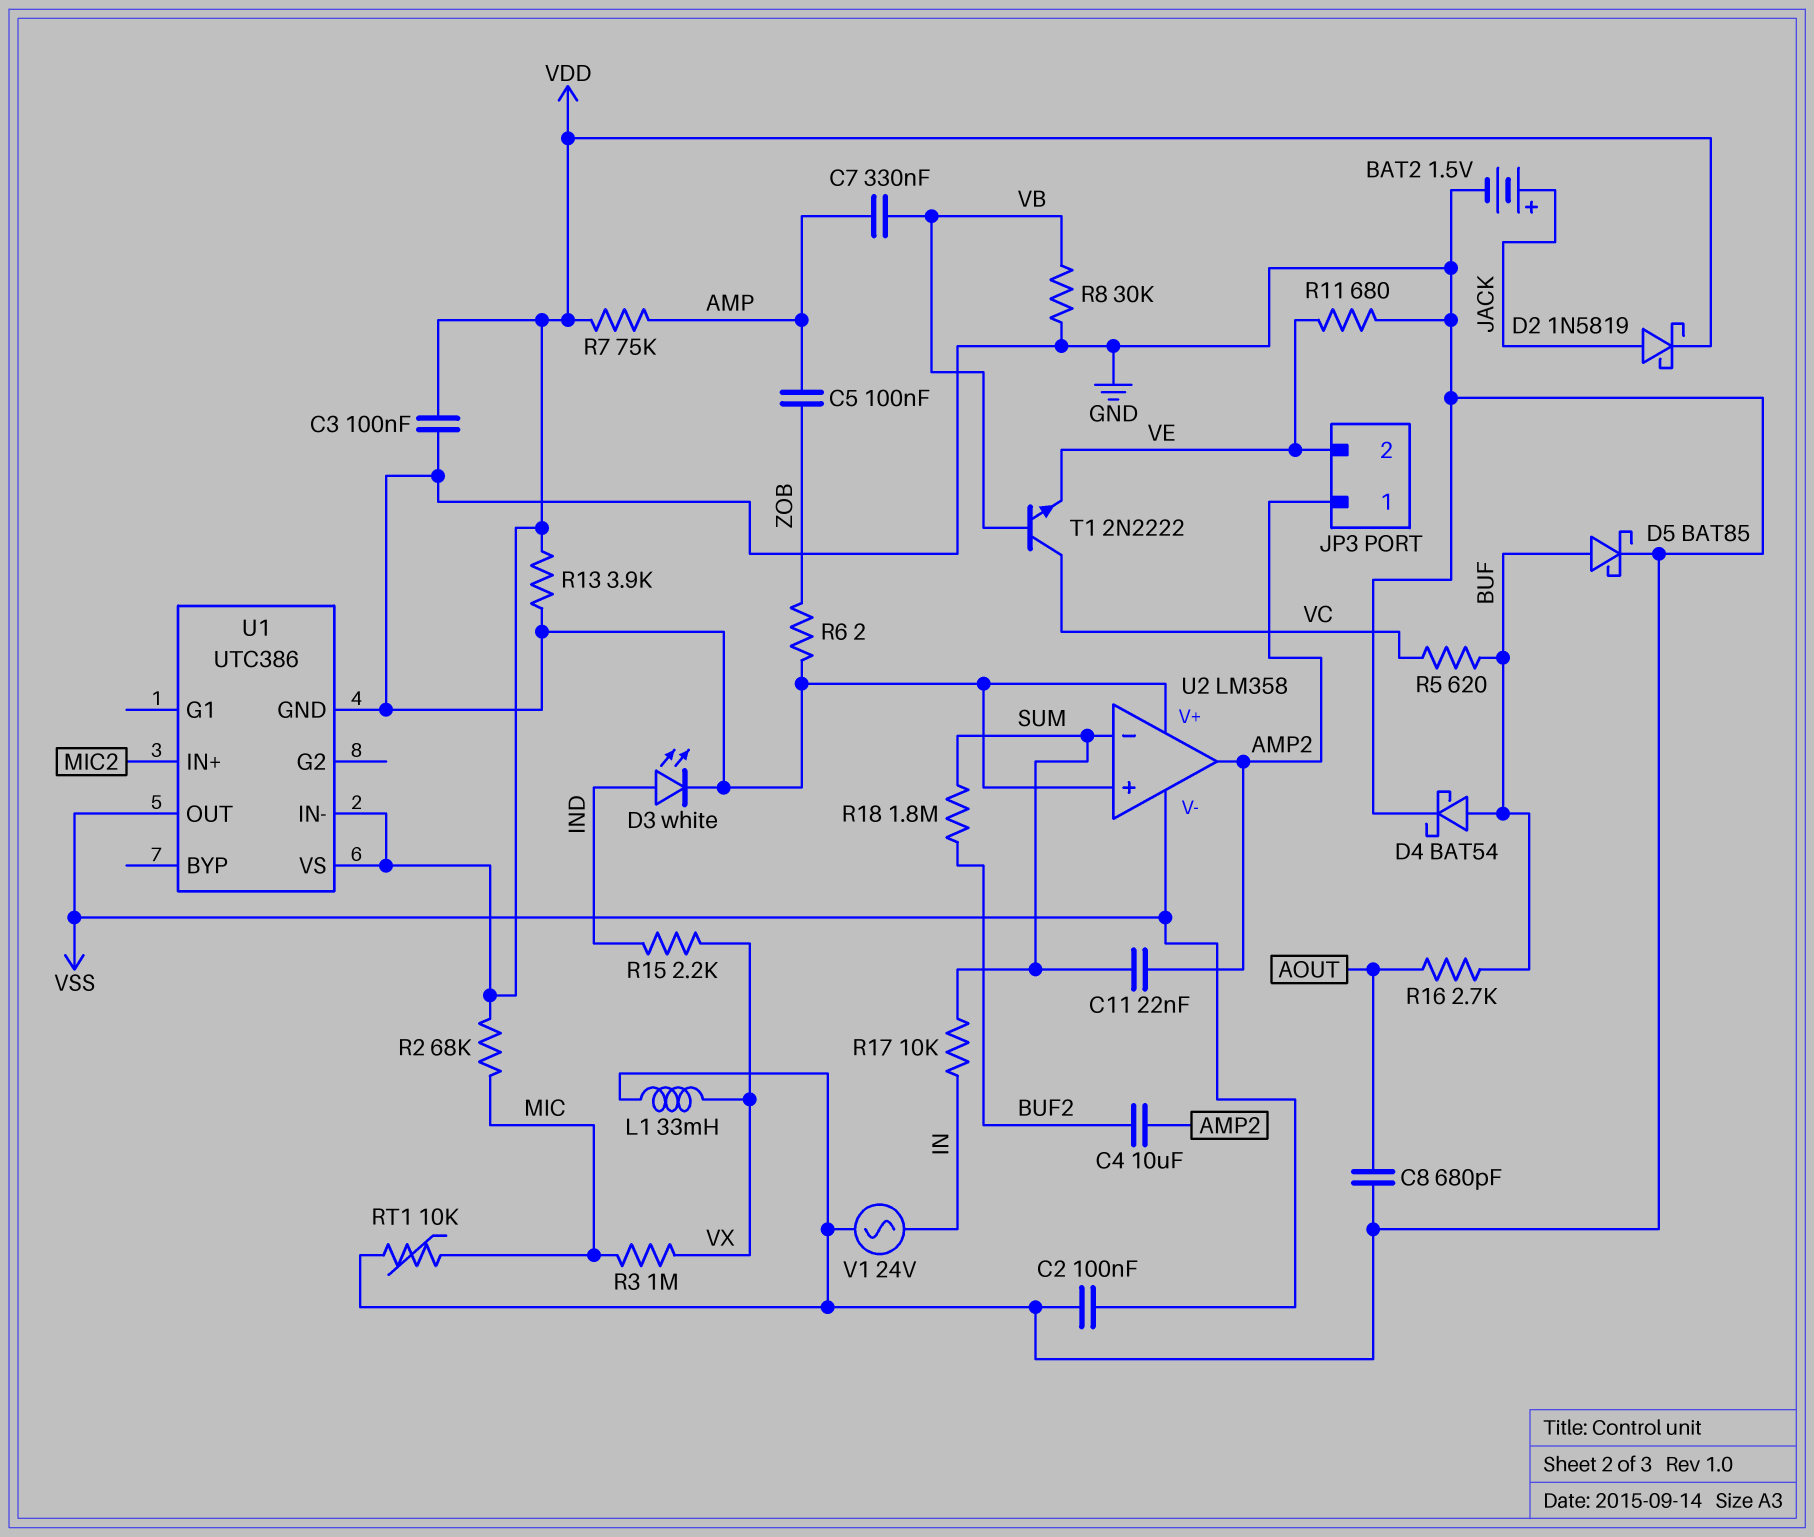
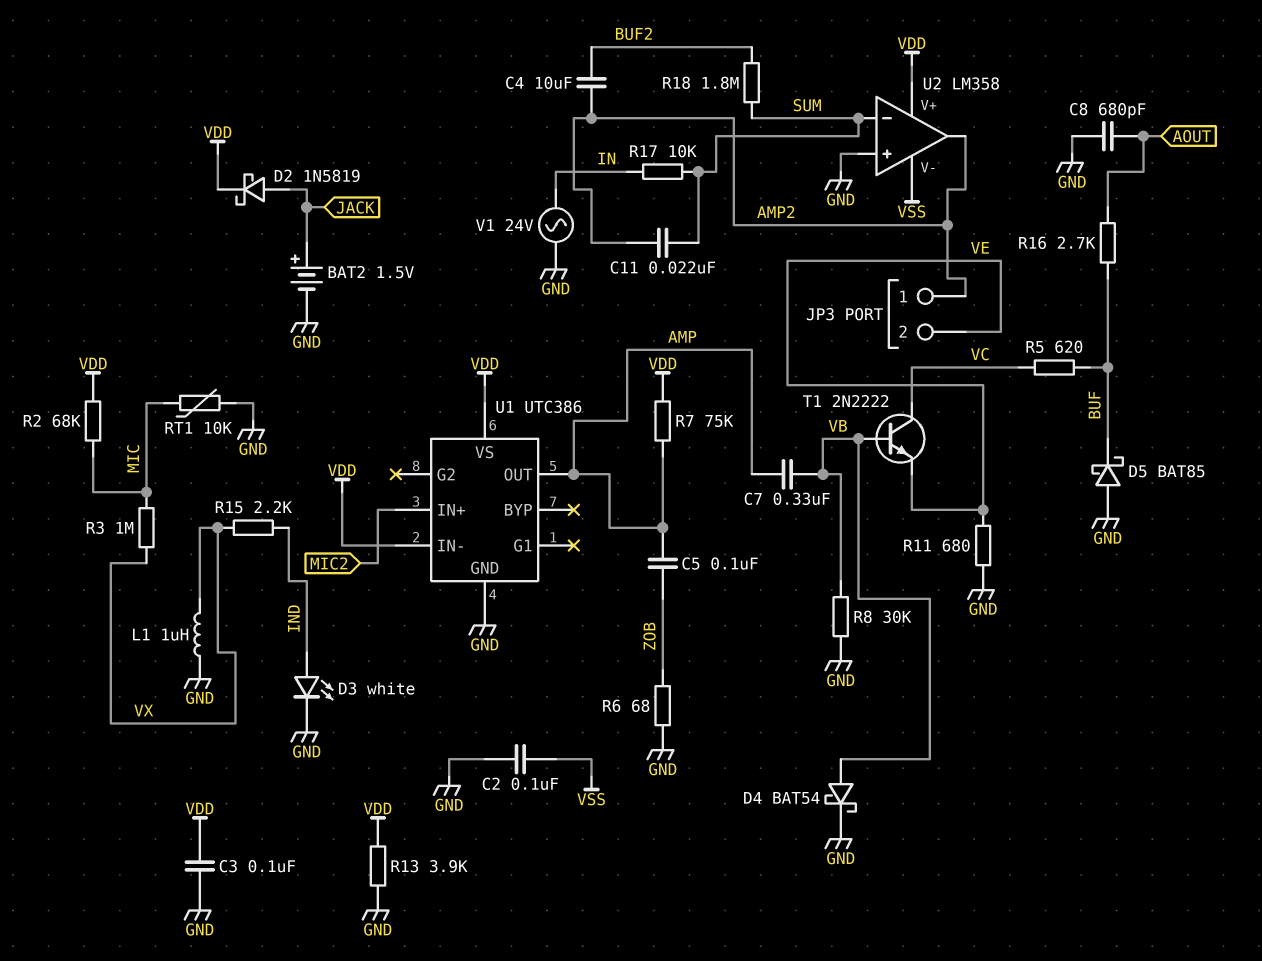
D4: schottky BAT54 (A BUF, K GND) -> schottky BAT54 (A VB, K GND)
D5: schottky BAT85 (A BUF, K GND) -> schottky BAT85 (A GND, K BUF)
L1: 33mH (GND, VX) -> 1uH (GND, VX)
R6: 2 (GND, ZOB) -> 68 (GND, ZOB)
U1 pin OUT: VSS -> AMP
U2 pin V+: GND -> VDD

